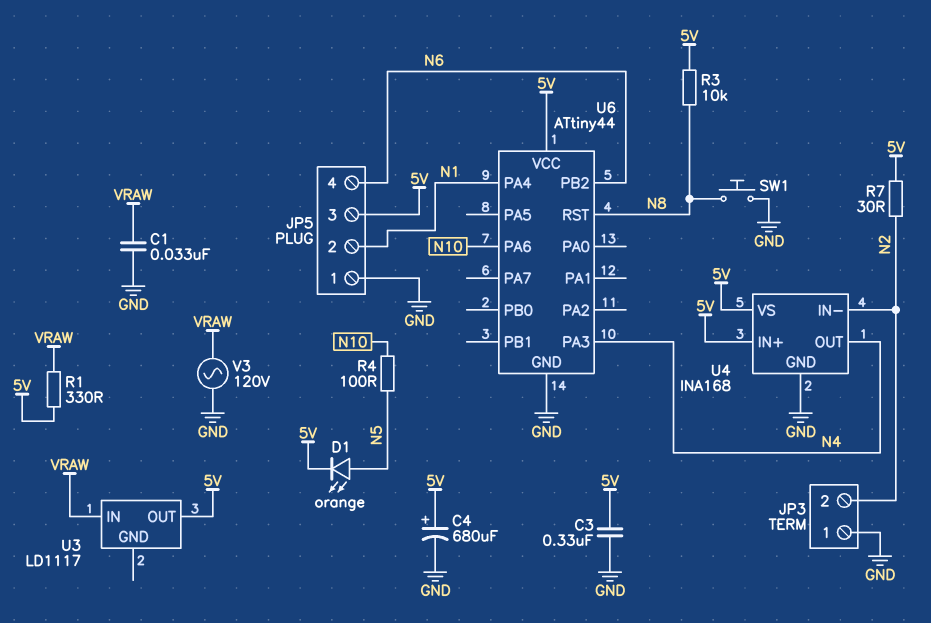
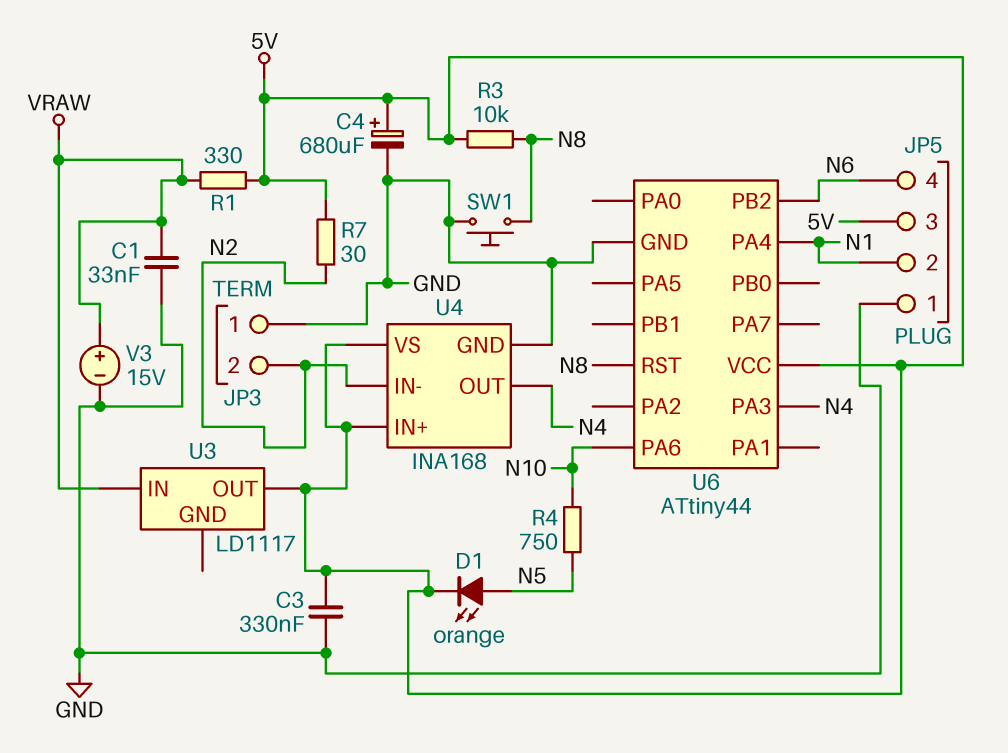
R4: 100 (N5, N10) -> 750 (N5, N10)
V3: AC 120V (GND, VRAW) -> 15V (plus VRAW, minus GND)

